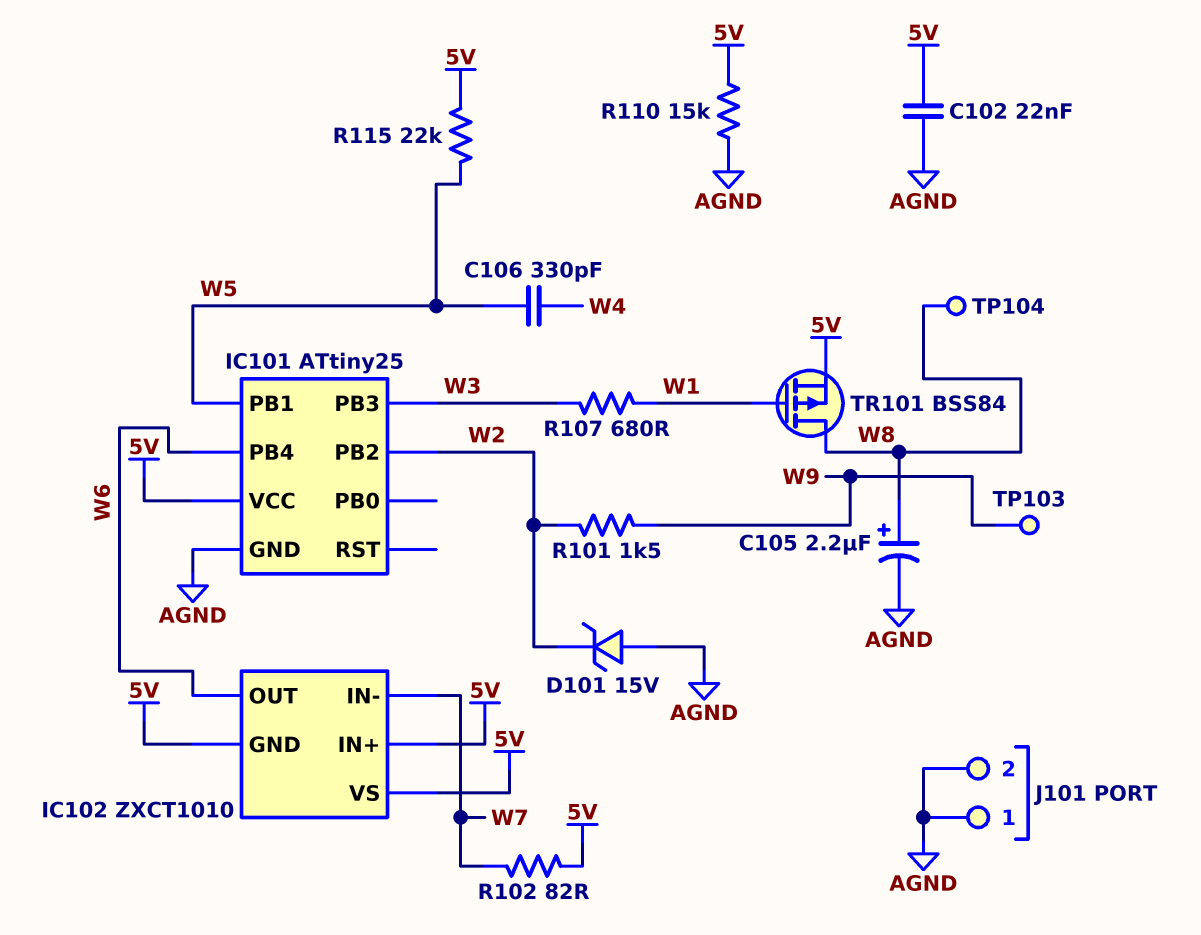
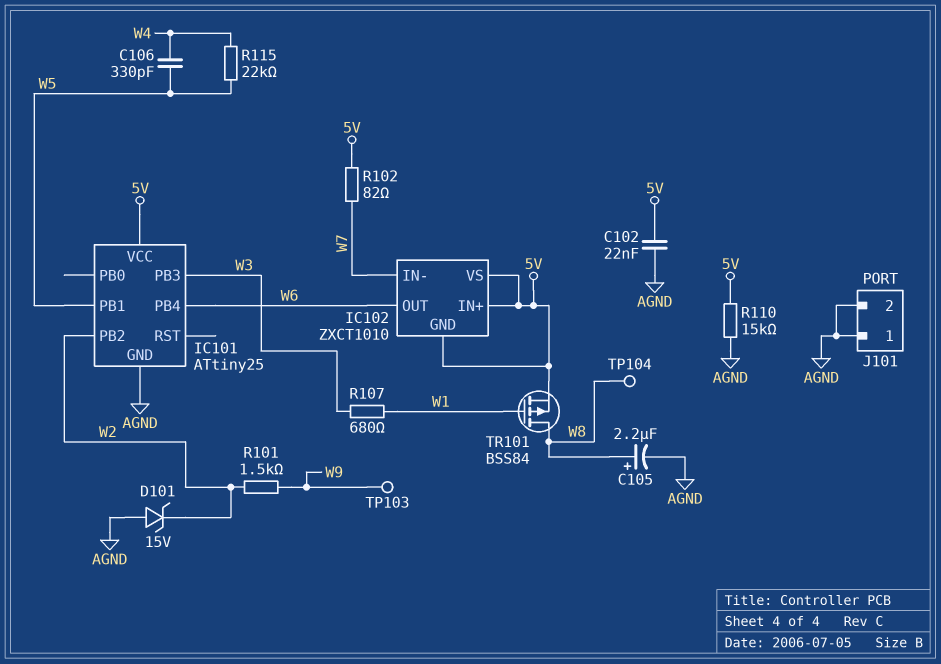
R115: 22k (5V, W5) -> 22k (W4, W5)

